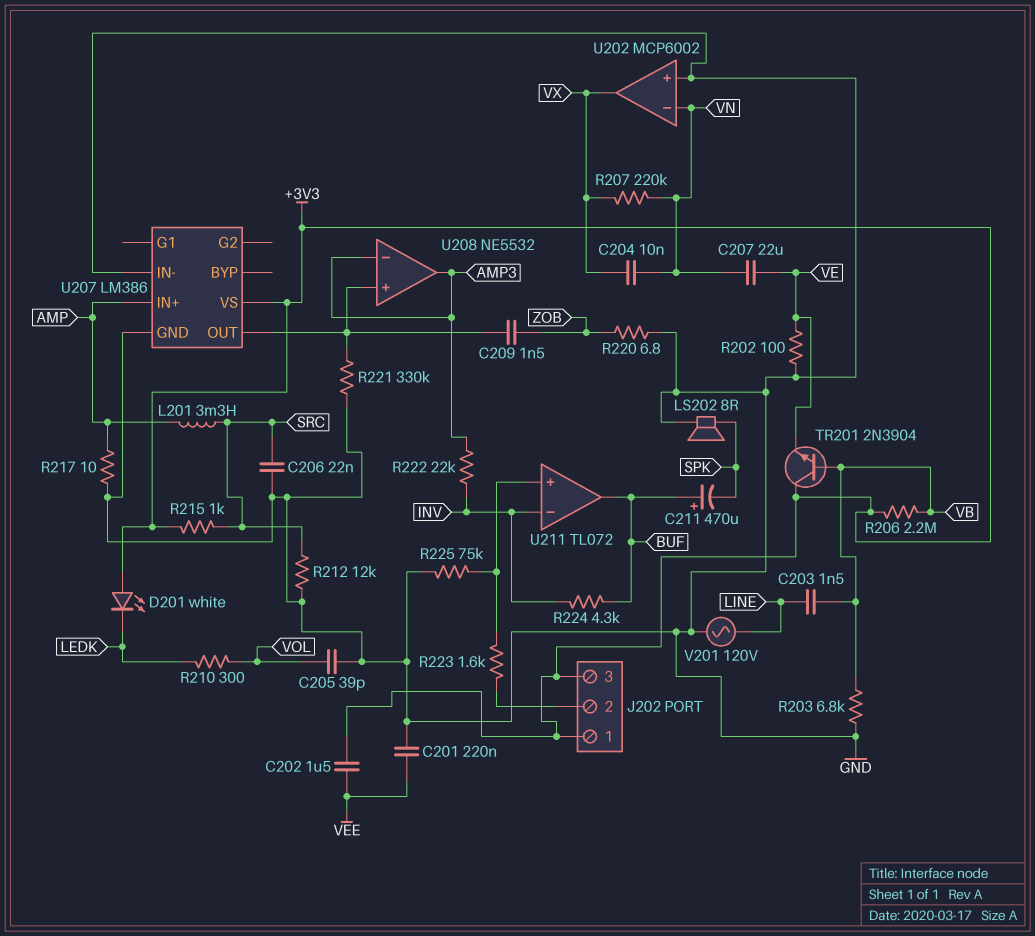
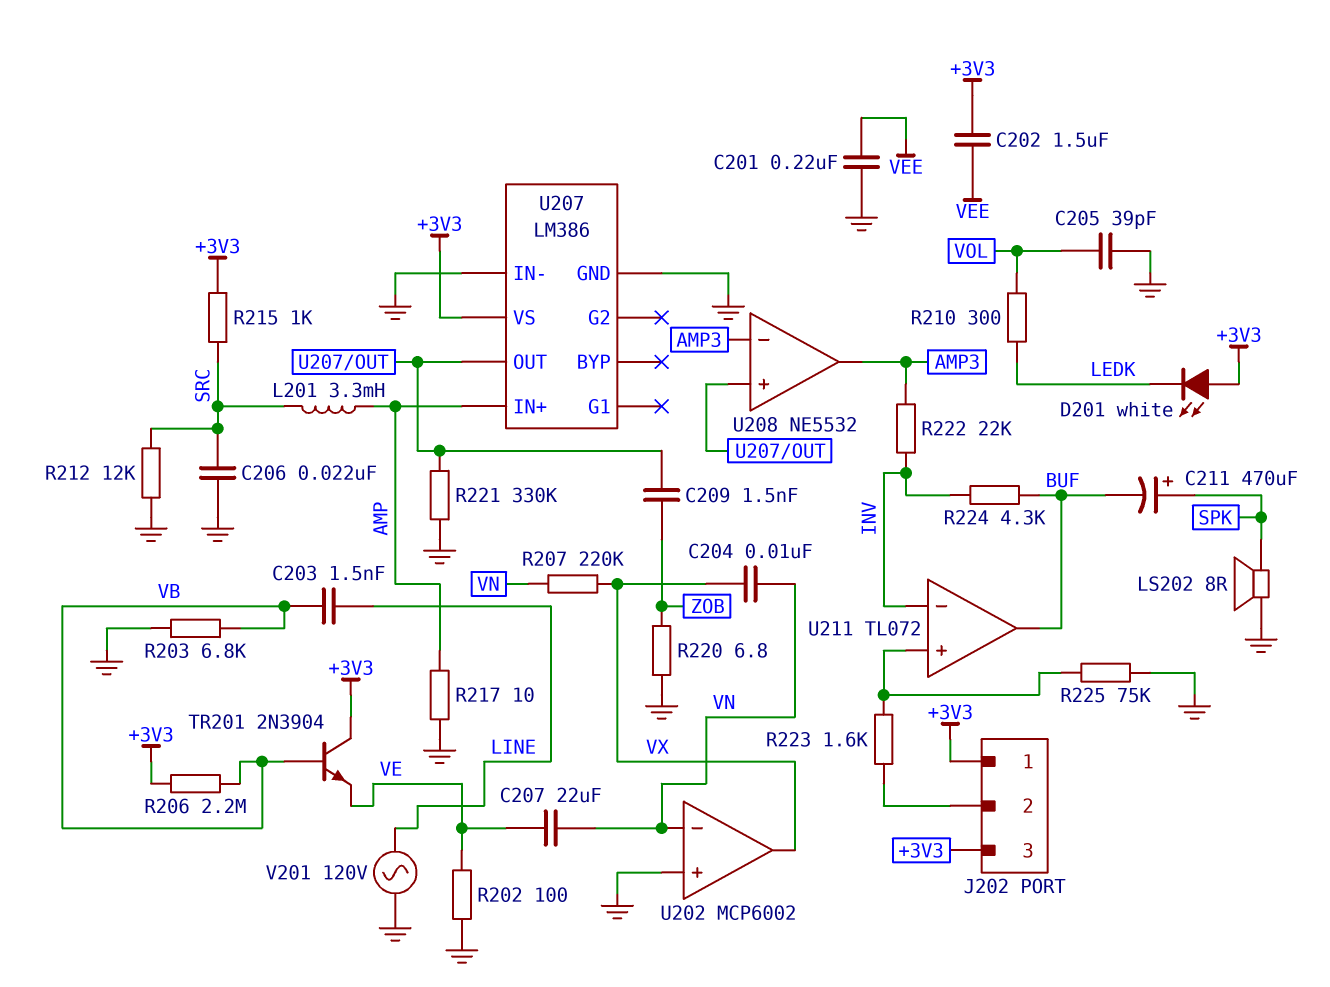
C211: 470uF (plus BUF, minus SPK) -> 470uF (plus SPK, minus BUF)

